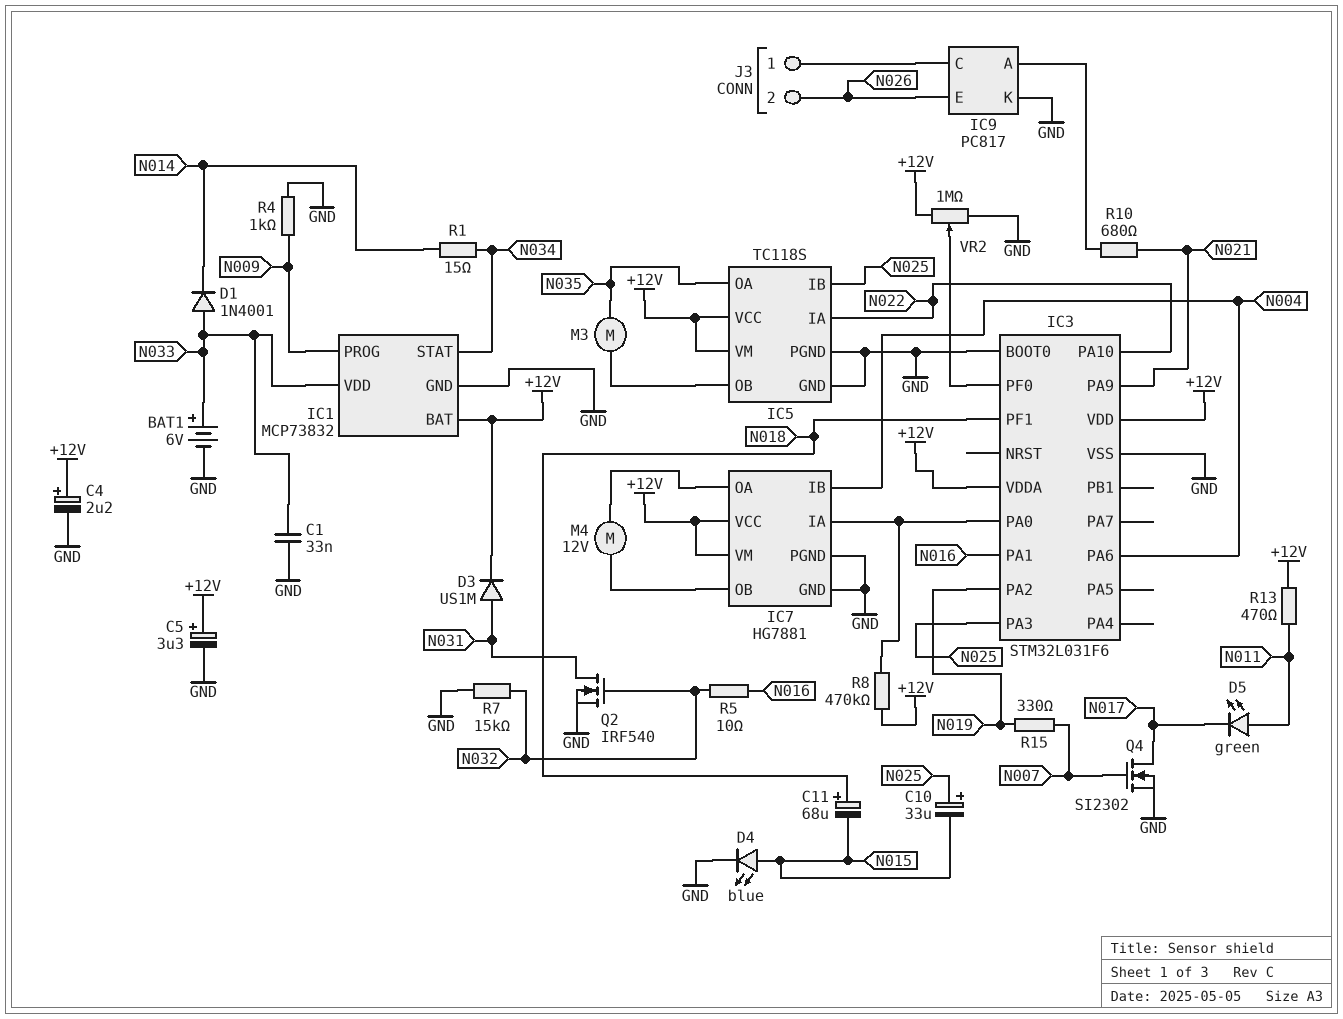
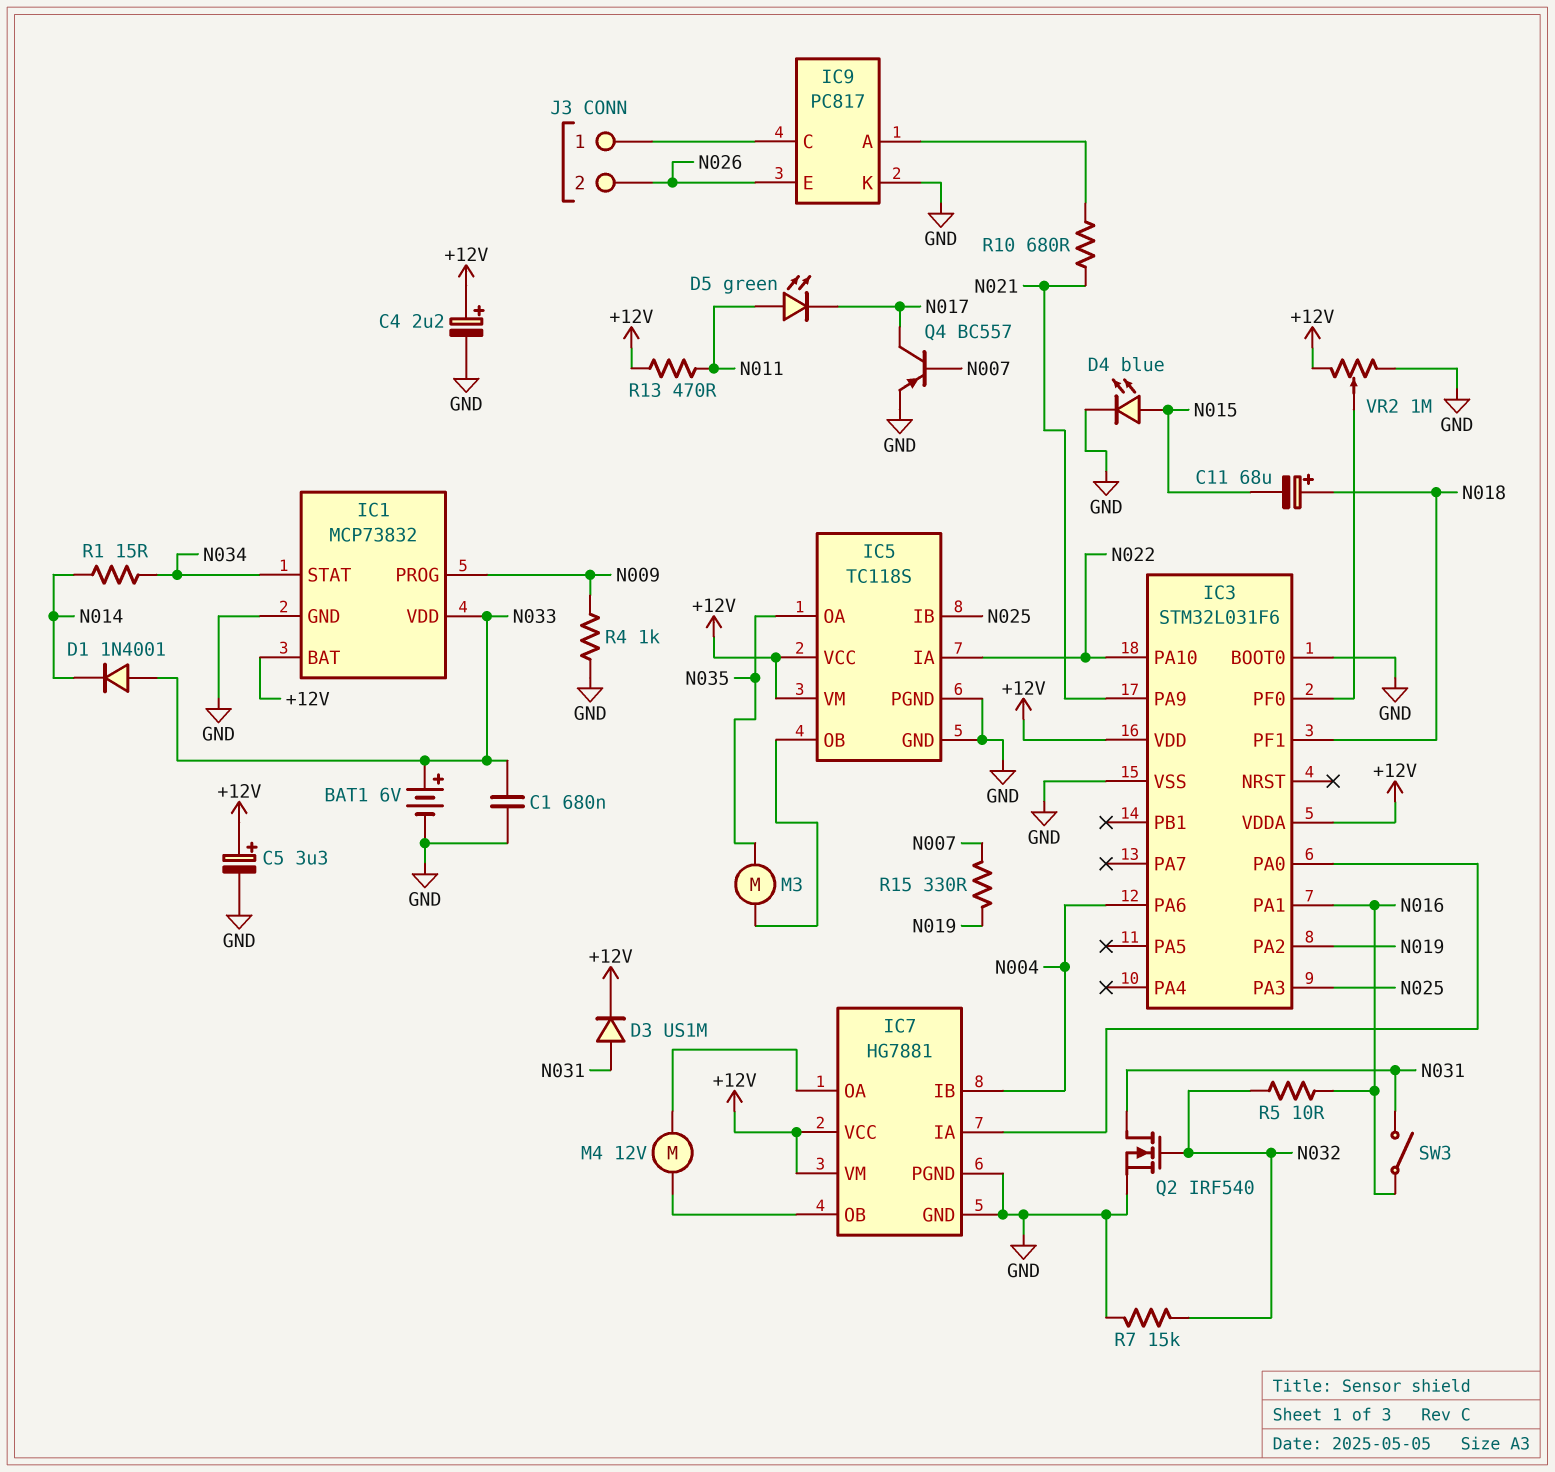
C1: 33nF (GND, N033) -> 680nF (GND, N033)
C10: 33uF (plus N025, minus N015) -> none
Q4: NMOS SI2302 (G N007, D N017, S GND) -> PNP BC557 (B N007, C N017, E GND)
R8: 470k (+12V, IC3/PA0) -> none
SW3: none -> switch (N016, N031)

